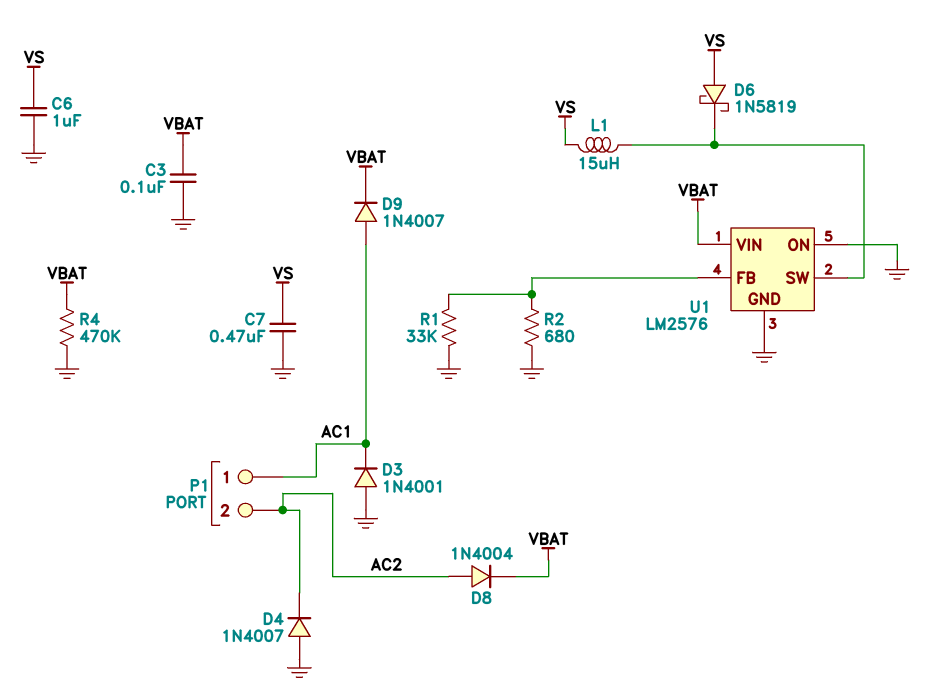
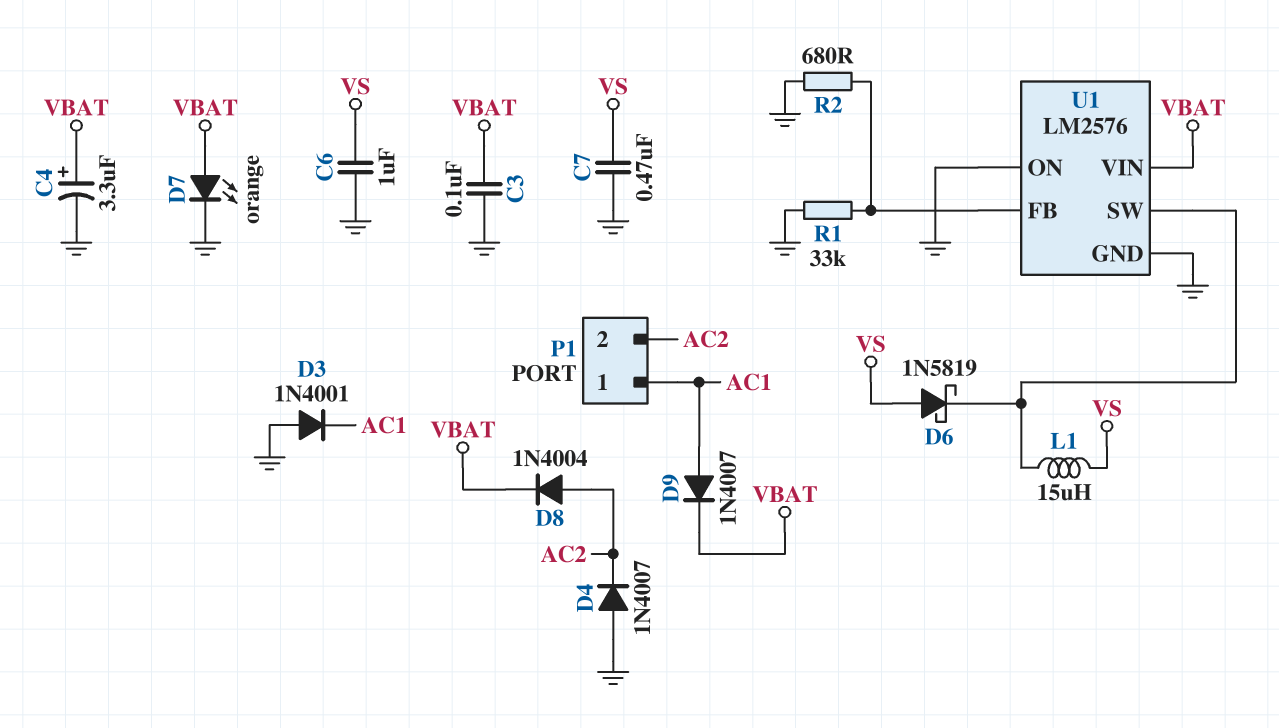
C4: none -> 3.3uF (plus VBAT, minus GND)
D7: none -> LED orange (A VBAT, K GND)
R4: 470k (GND, VBAT) -> none

